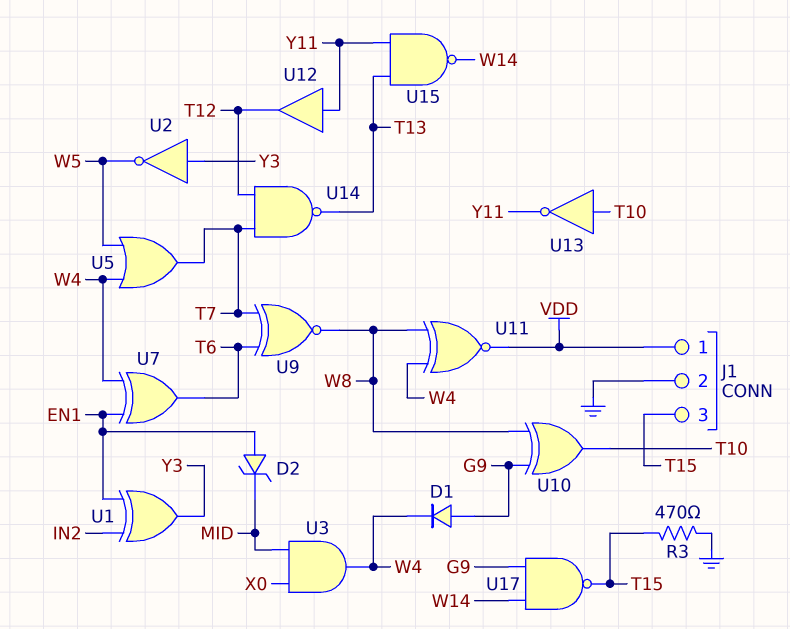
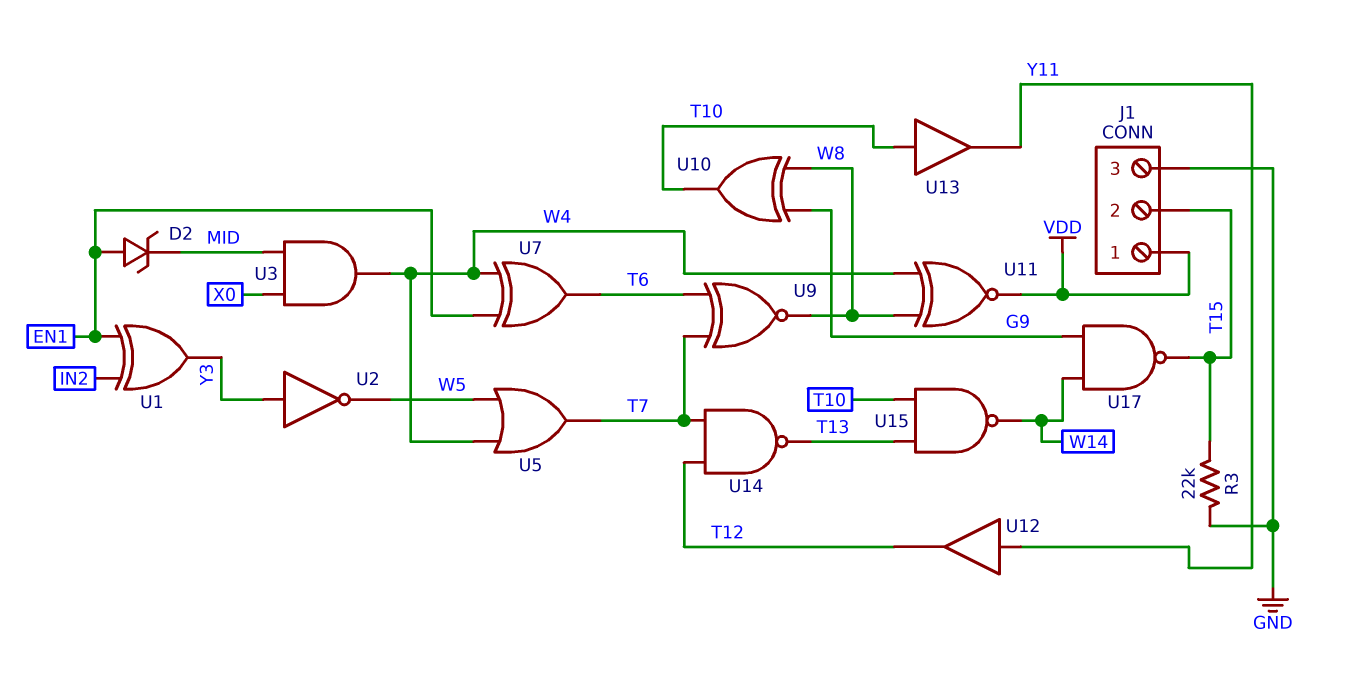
D1: diode (A G9, K W4) -> none
J1 pin 2: GND -> T15
J1 pin 3: T15 -> GND
R3: 470 (GND, T15) -> 22k (GND, T15)
U13: NOT (in T10, out Y11) -> buffer (in T10, out Y11)
U15: NAND (in T13, in Y11, out W14) -> NAND (in T10, in T13, out W14)

